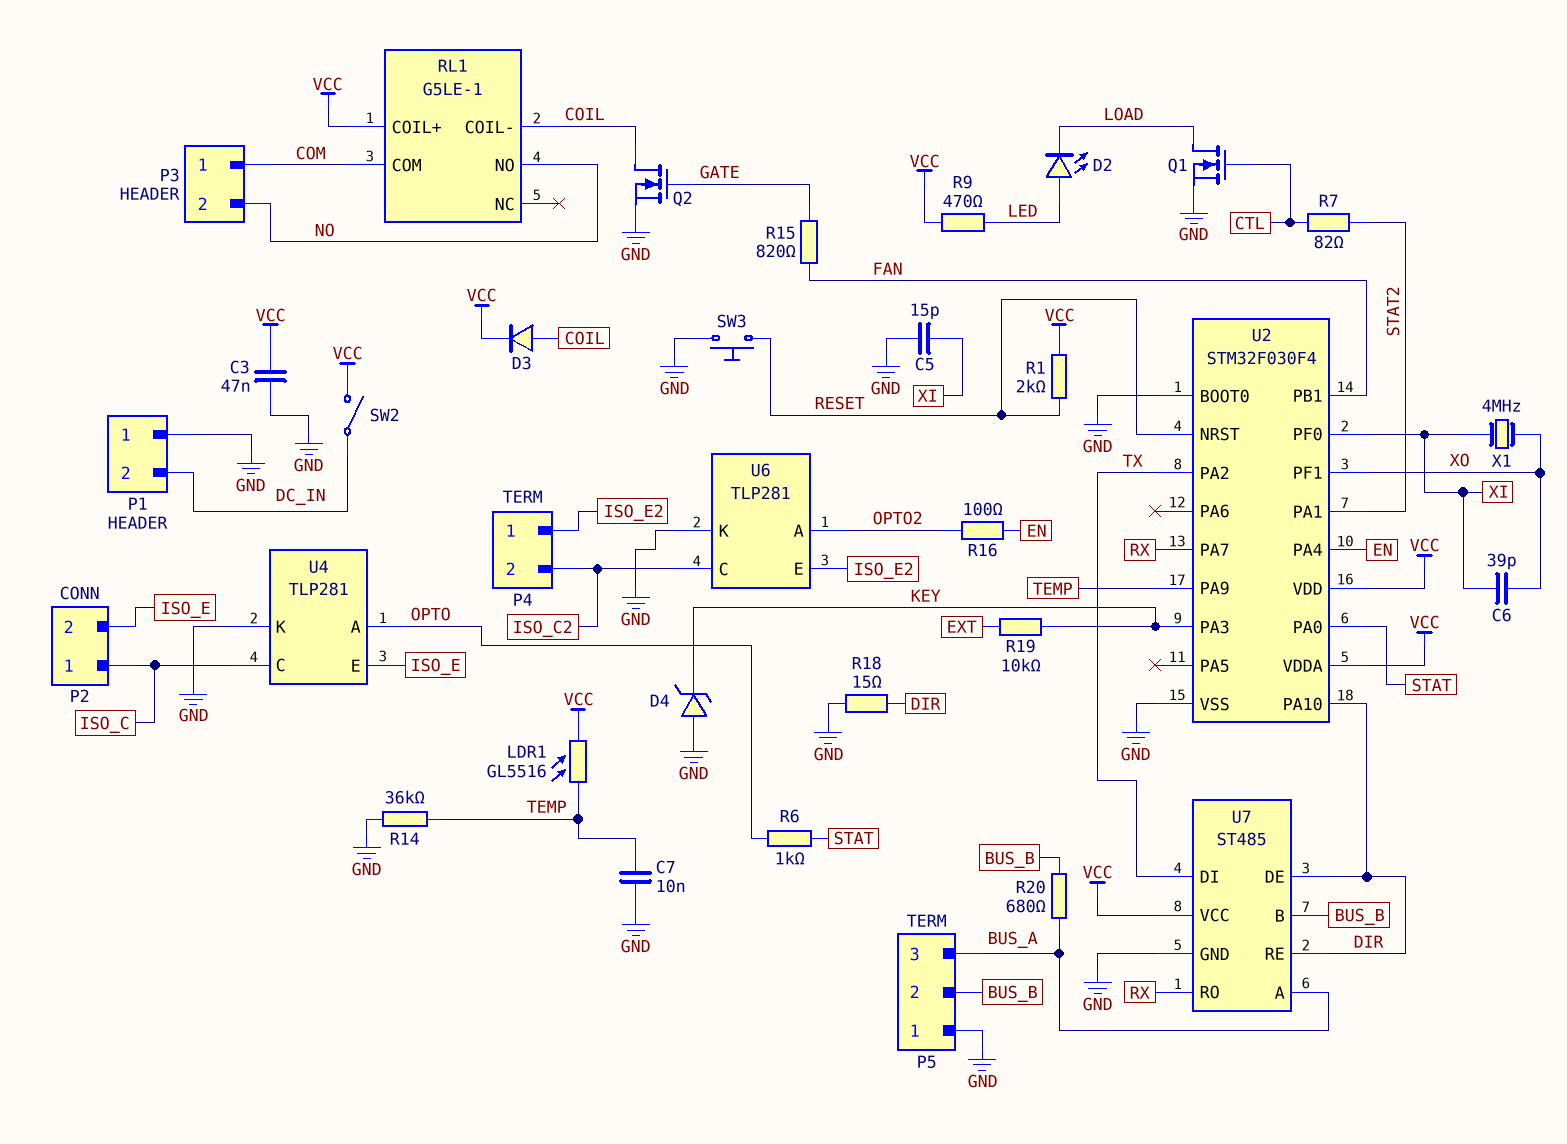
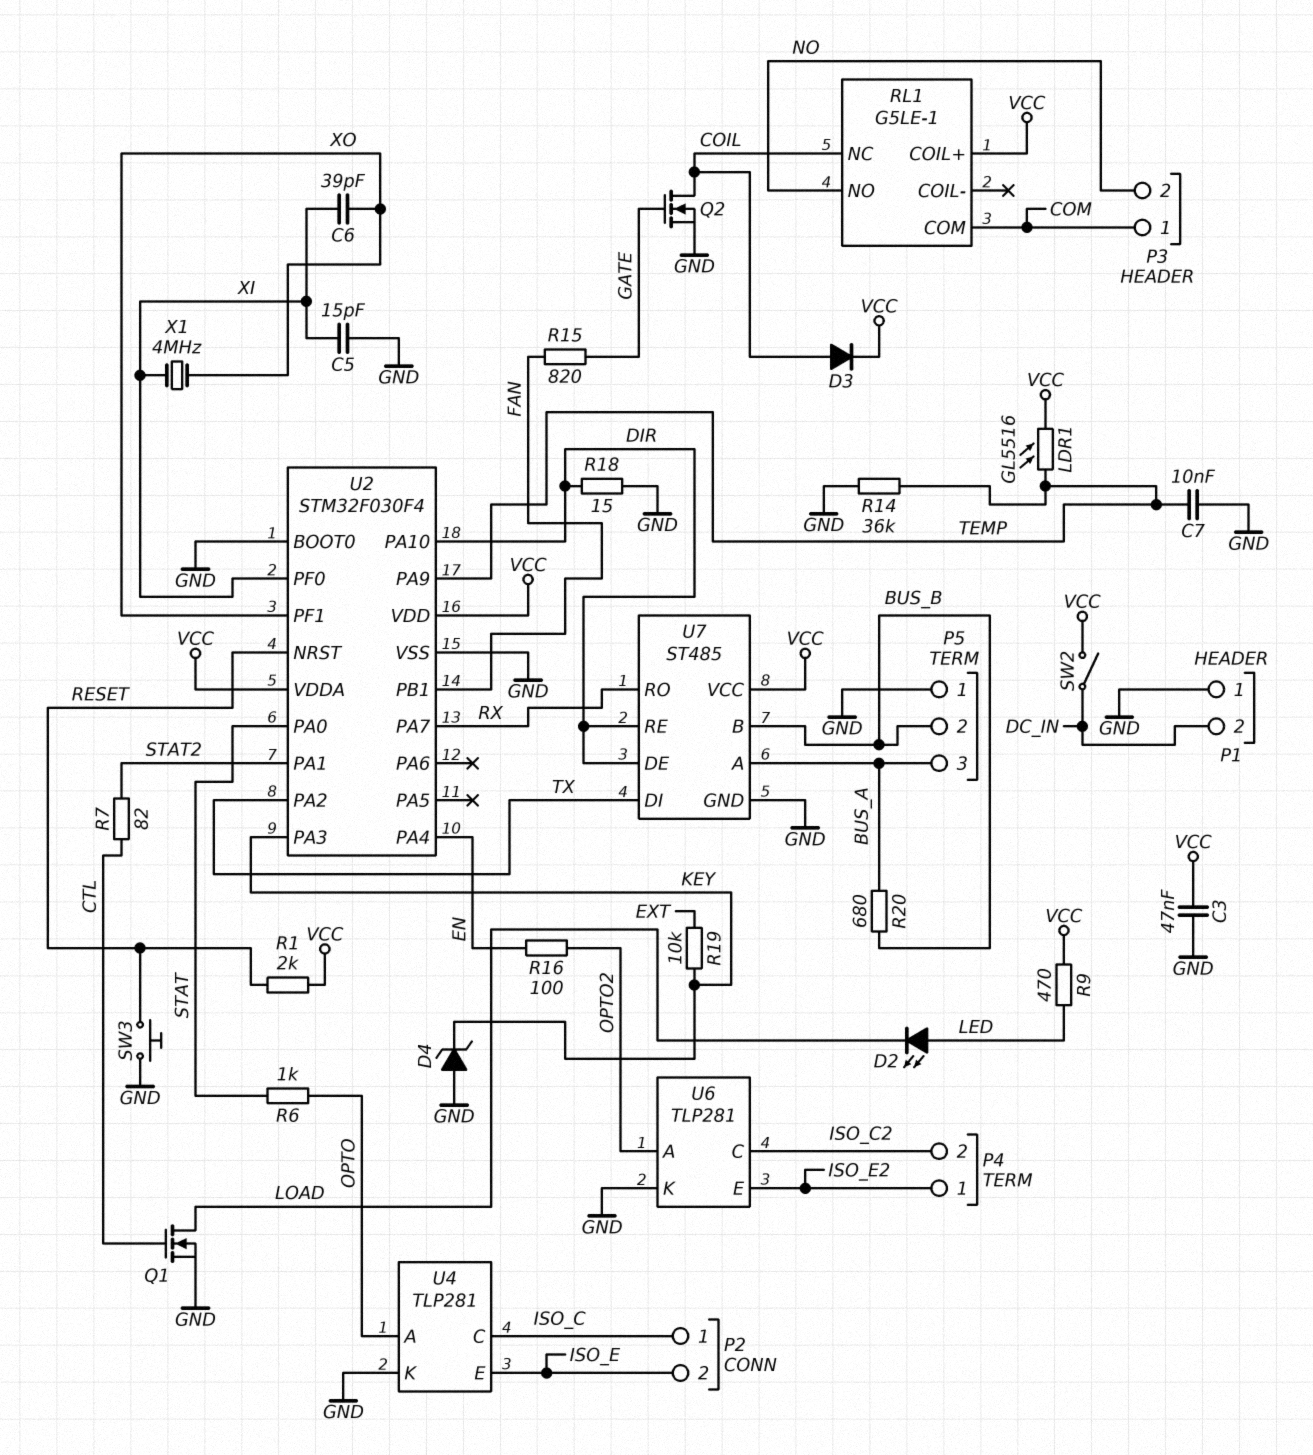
RL1 pin COIL-: COIL -> none
RL1 pin NC: none -> COIL

